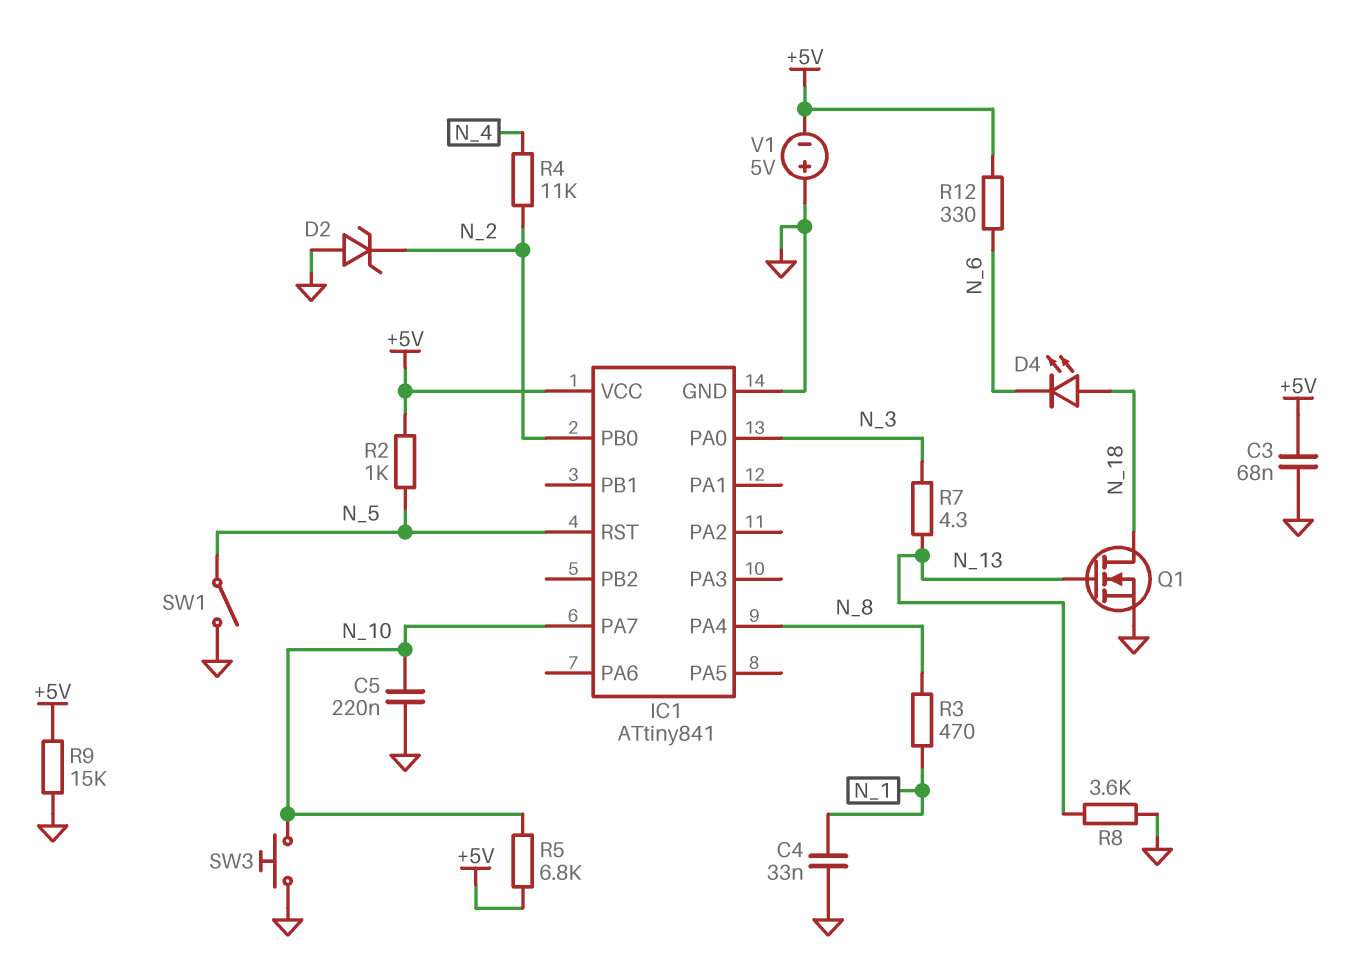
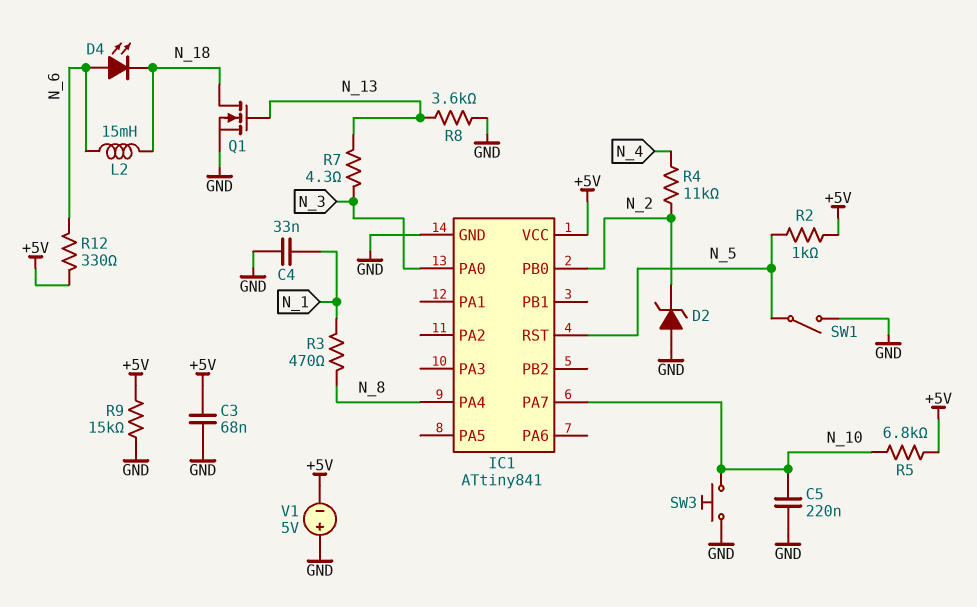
D4: LED (A N_18, K N_6) -> LED (A N_6, K N_18)
L2: none -> 15mH (N_6, N_18)

